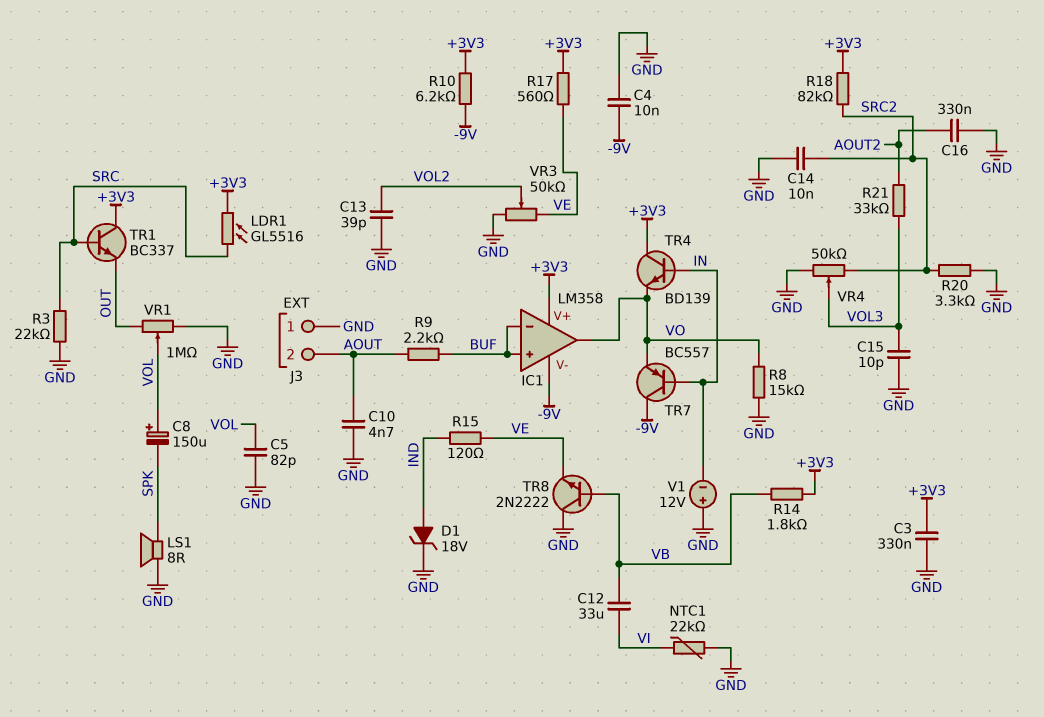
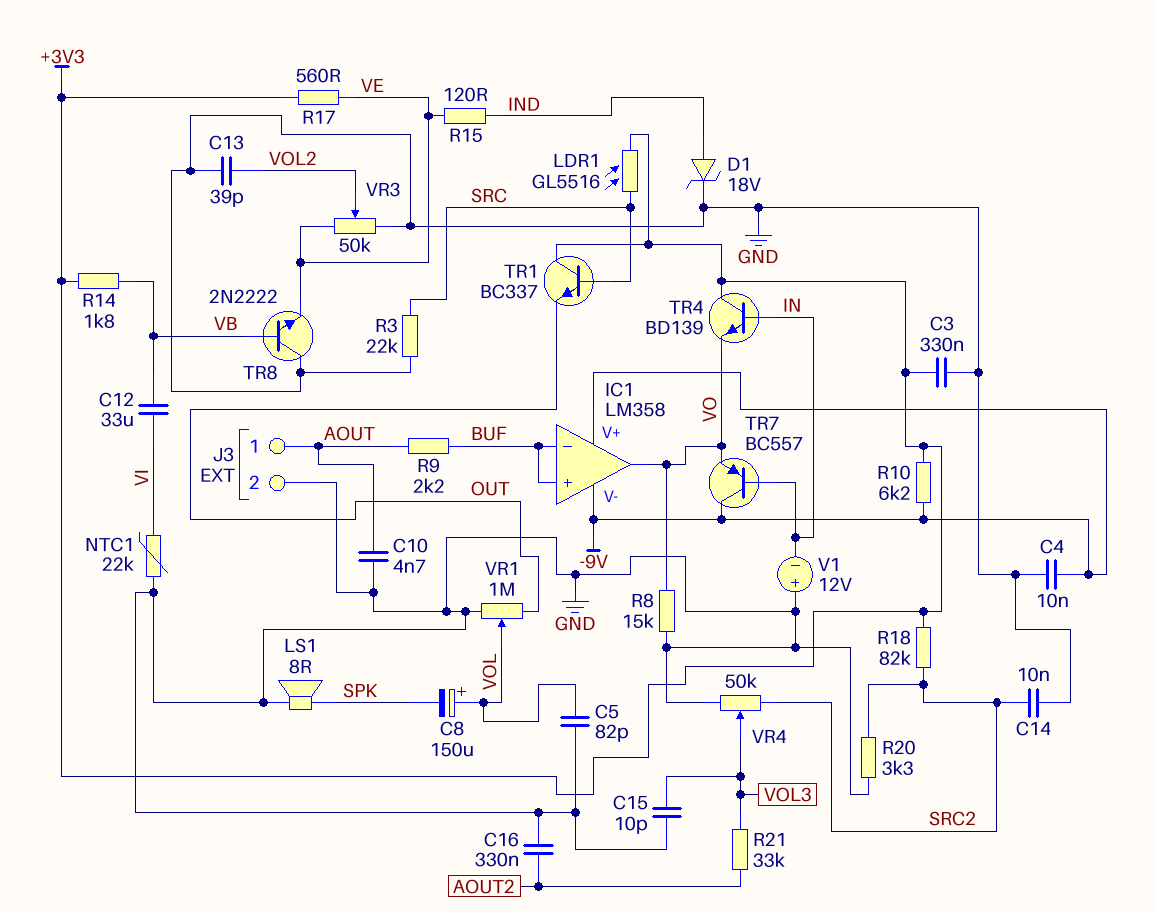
IC1 pin V+: +3V3 -> -9V
J3 pin 1: GND -> AOUT
J3 pin 2: AOUT -> GND

